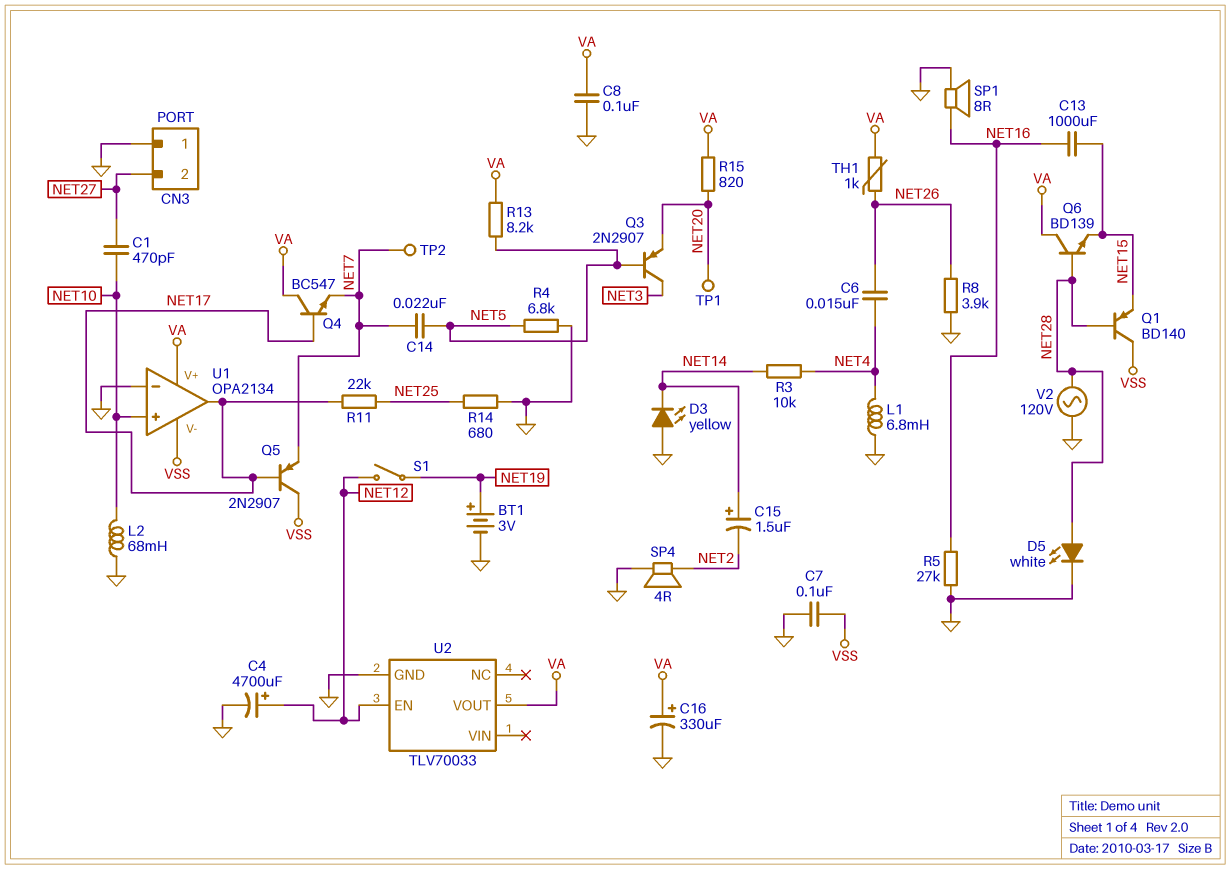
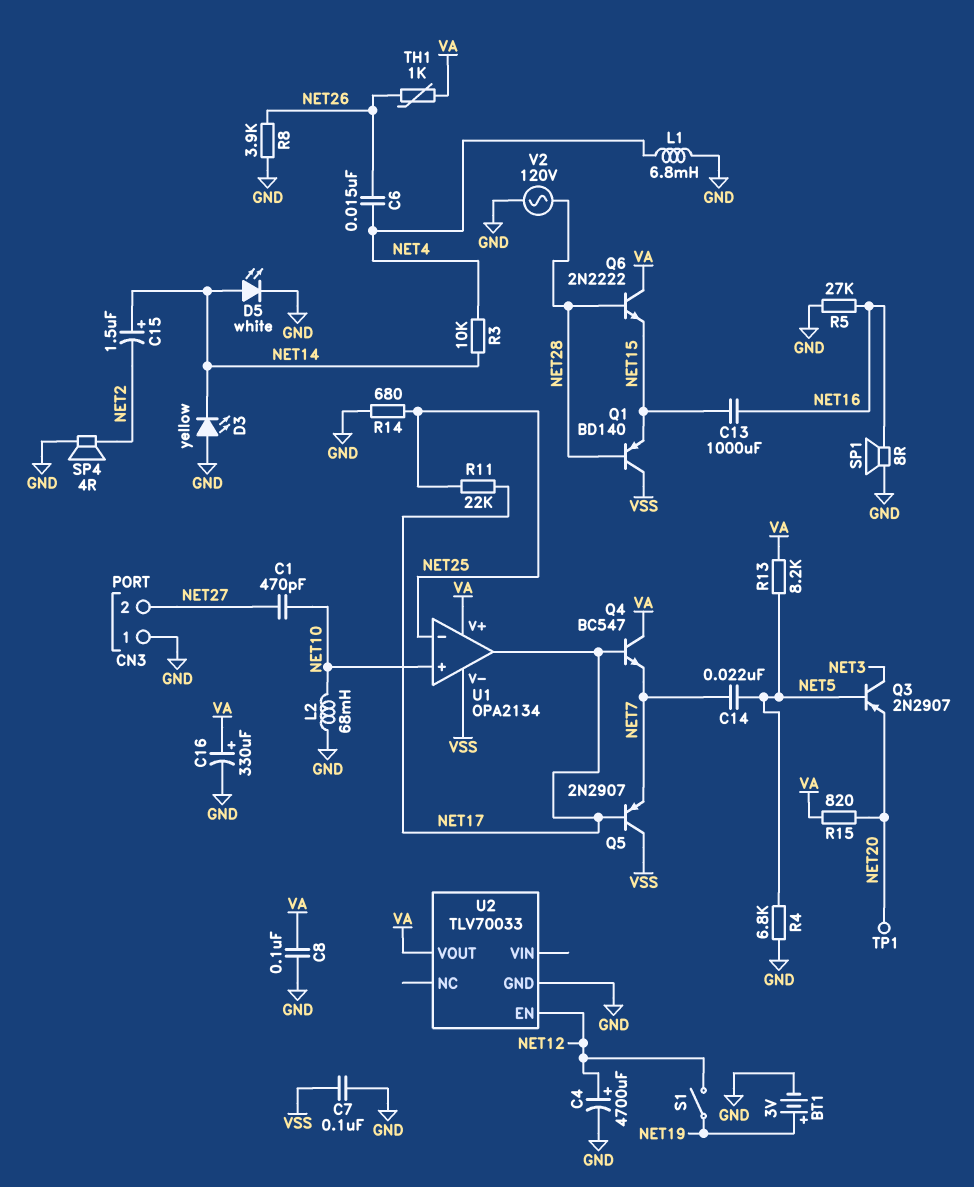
D5: LED white (A NET28, K GND) -> LED white (A NET14, K GND)
Q6: NPN BD139 (B NET28, C VA, E NET15) -> NPN 2N2222 (B NET28, C VA, E NET15)
TP2: test point (NET7) -> none
U1 pin in-: GND -> NET25

